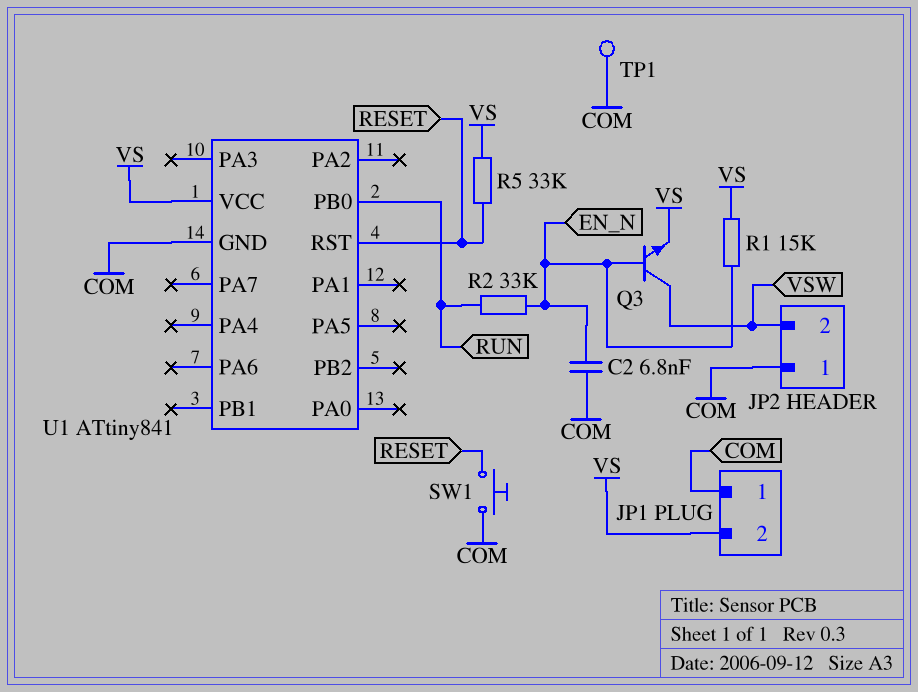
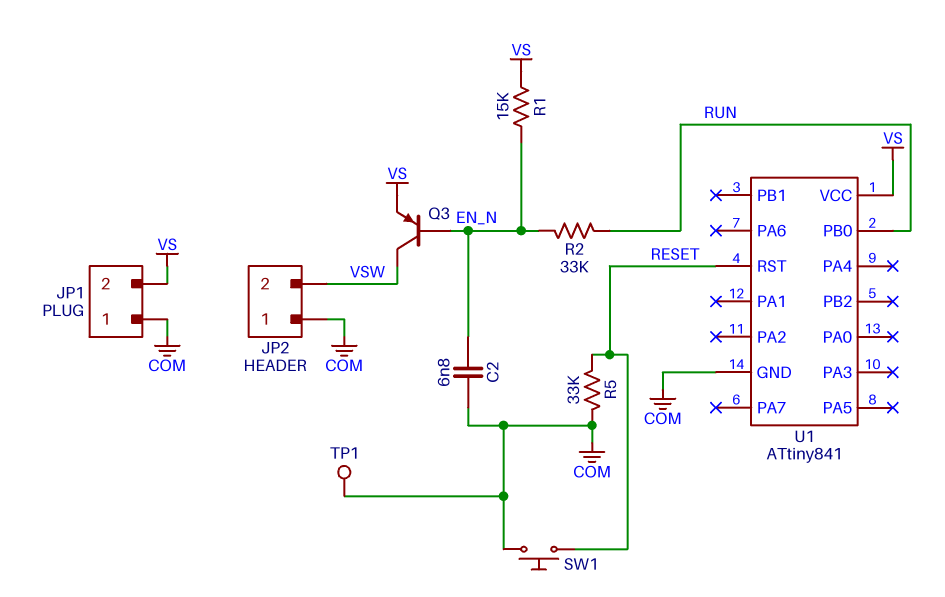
Q3: NPN (B EN_N, C VSW, E VS) -> PNP (B EN_N, C VSW, E VS)
R5: 33k (RESET, VS) -> 33k (COM, RESET)

